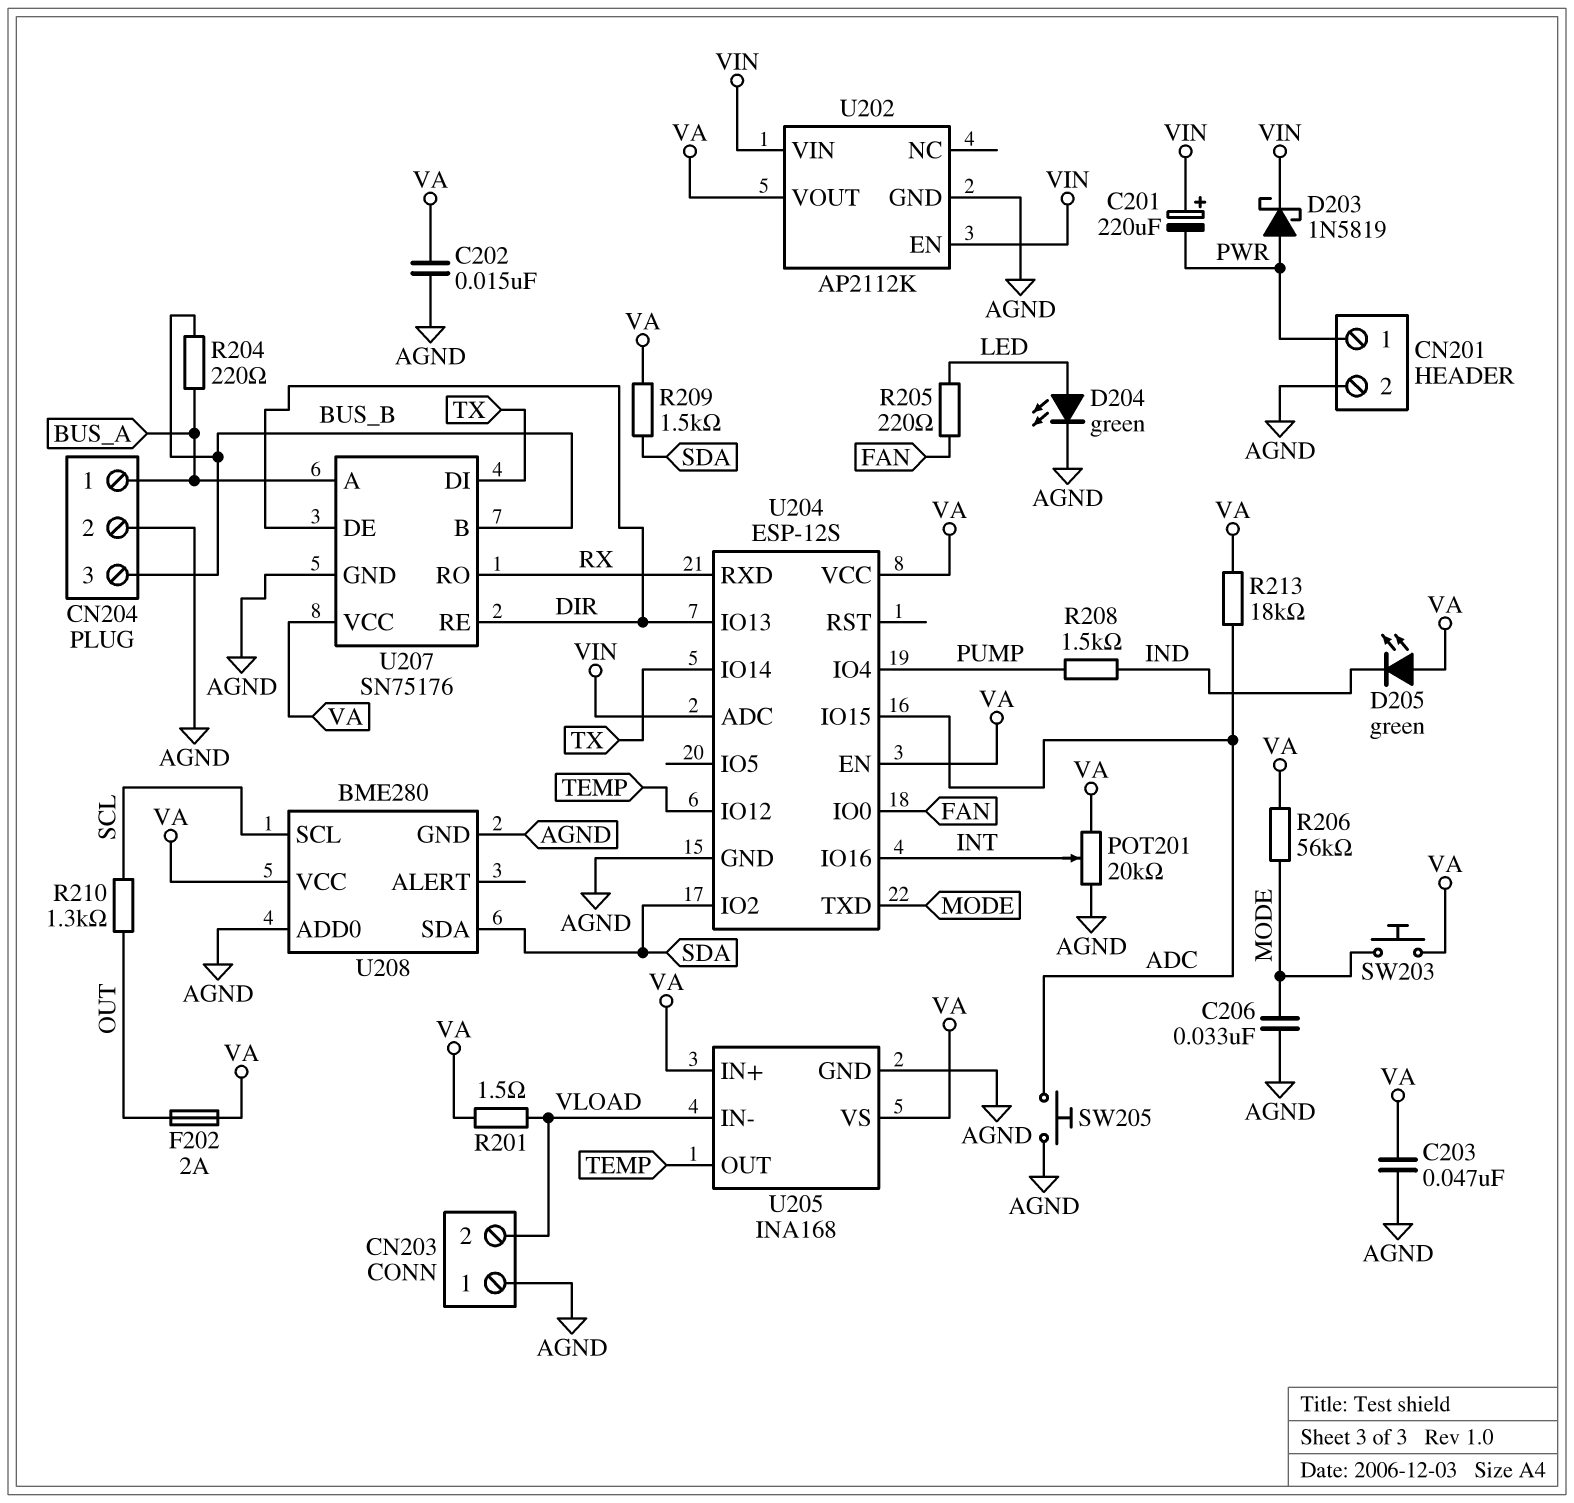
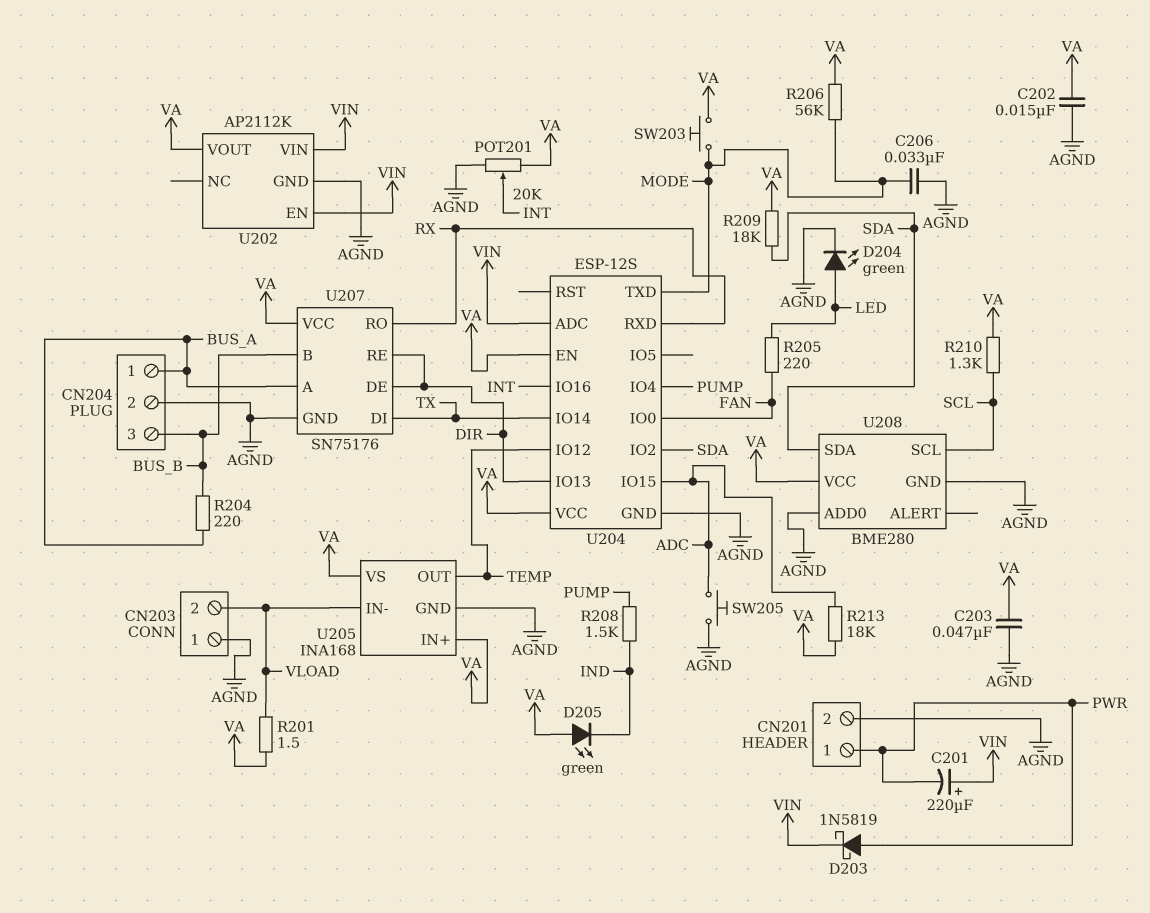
F202: 2A (OUT, VA) -> none
R209: 1.5k (SDA, VA) -> 18k (SDA, VA)
R210: 1.3k (OUT, SCL) -> 1.3k (SCL, VA)

